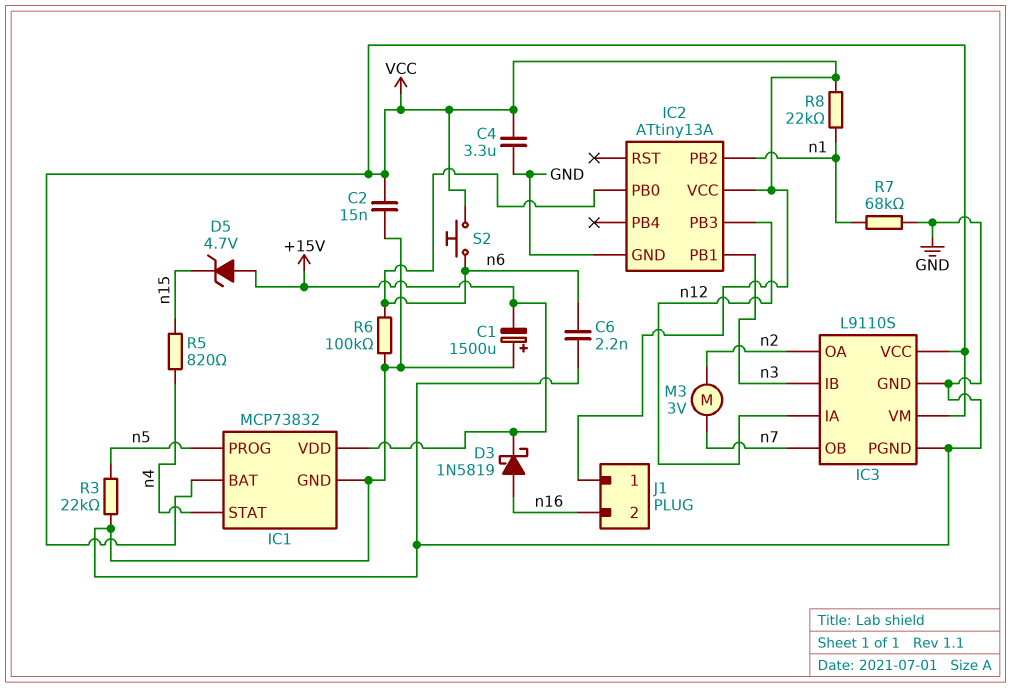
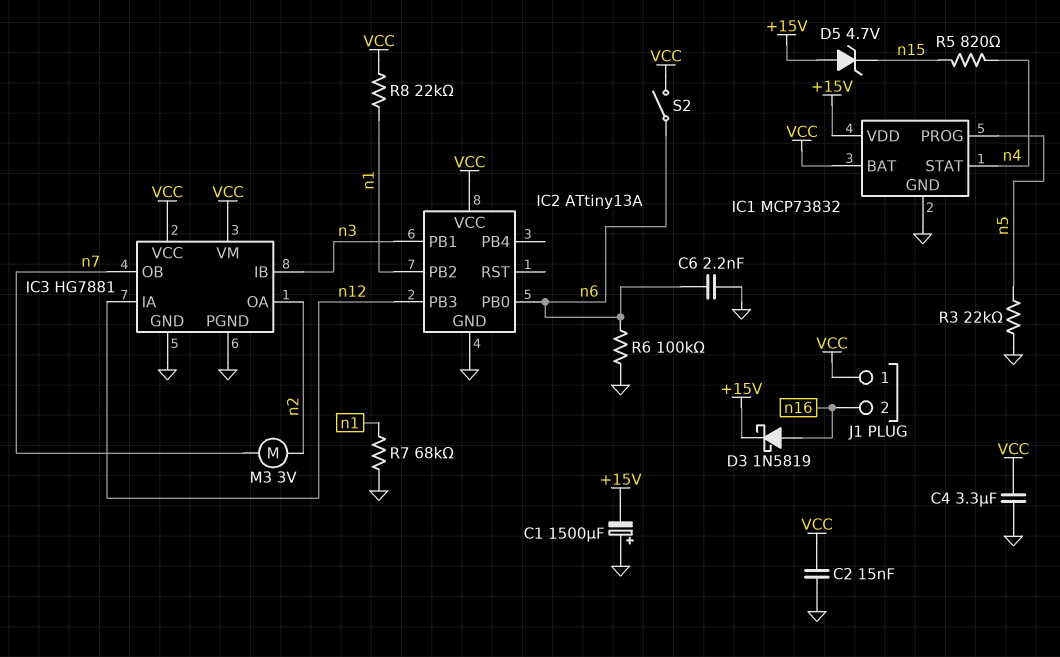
IC3: L9110S -> HG7881
S2: button (VCC, n6) -> switch (VCC, n6)

